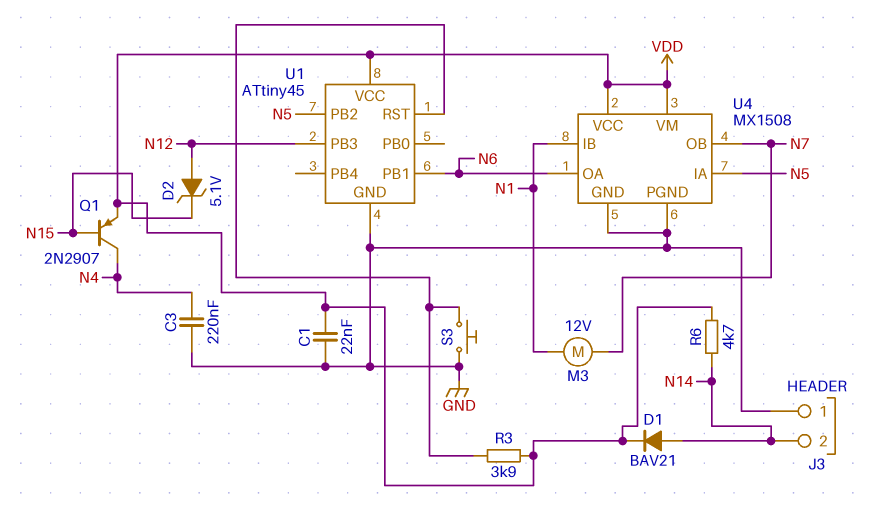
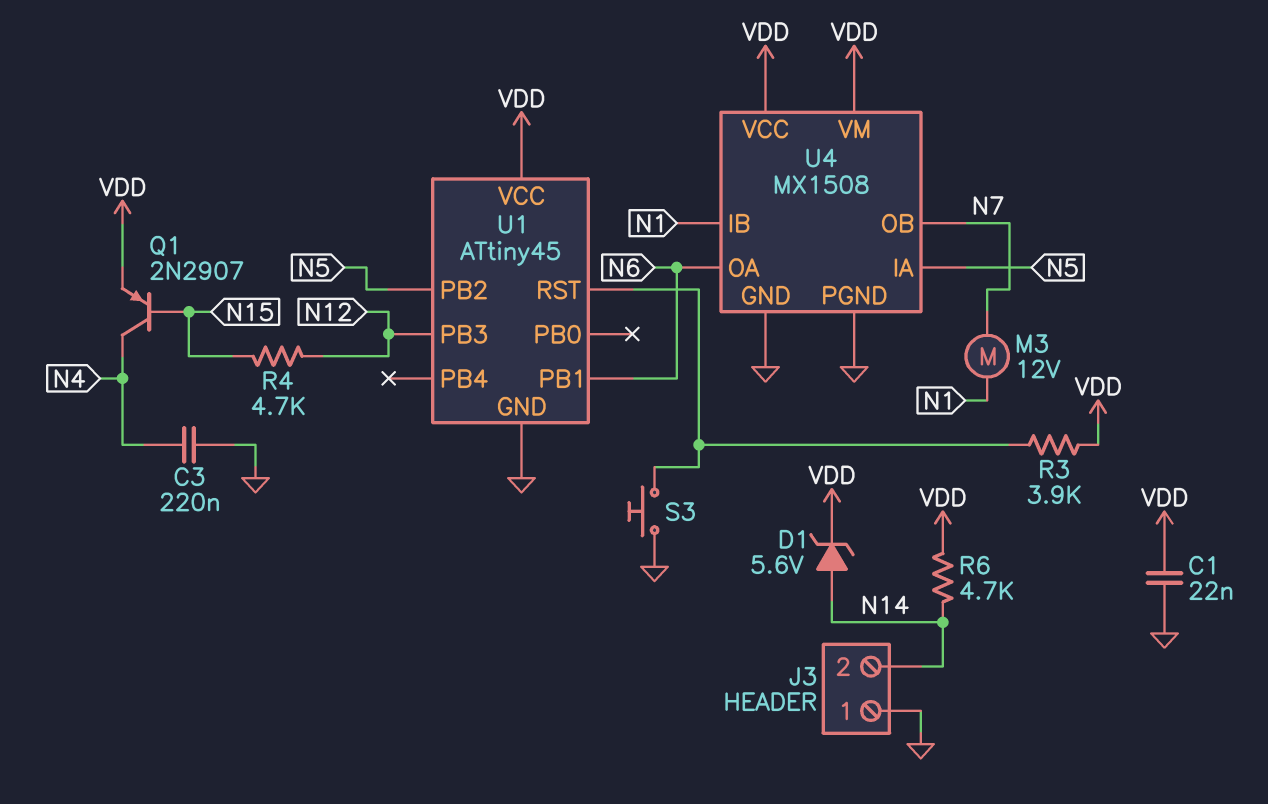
D1: diode BAV21 (A N14, K VDD) -> zener 5.6V (A N14, K VDD)
D2: zener 5.1V (A N12, K N15) -> none
R4: none -> 4.7k (N12, N15)

